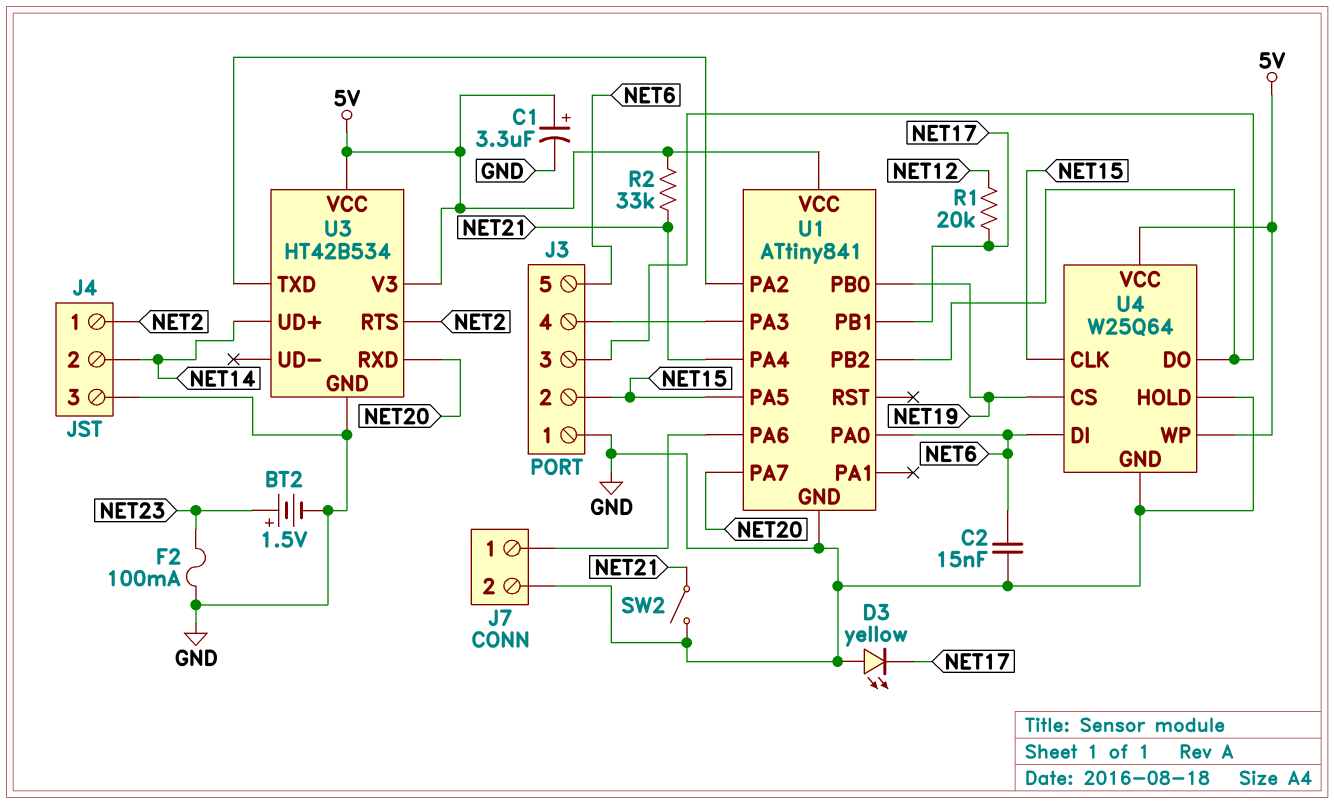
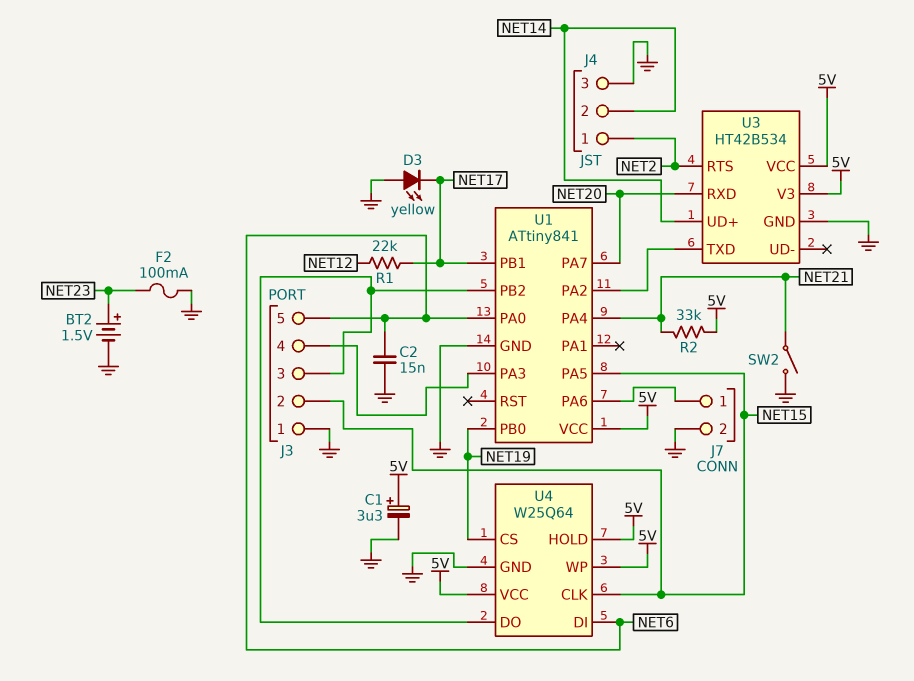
R1: 20k (NET12, NET17) -> 22k (NET12, NET17)
U4 pin HOLD: GND -> 5V

